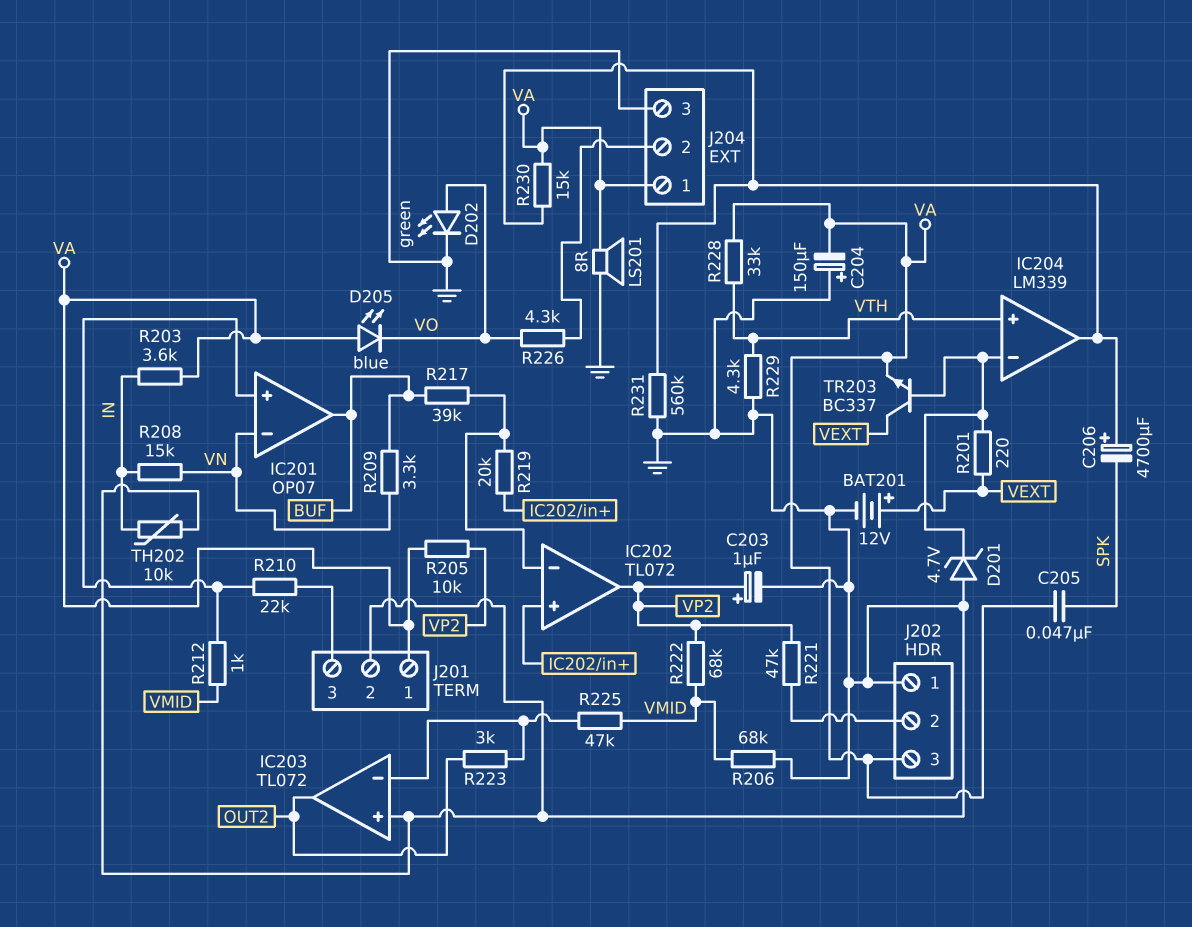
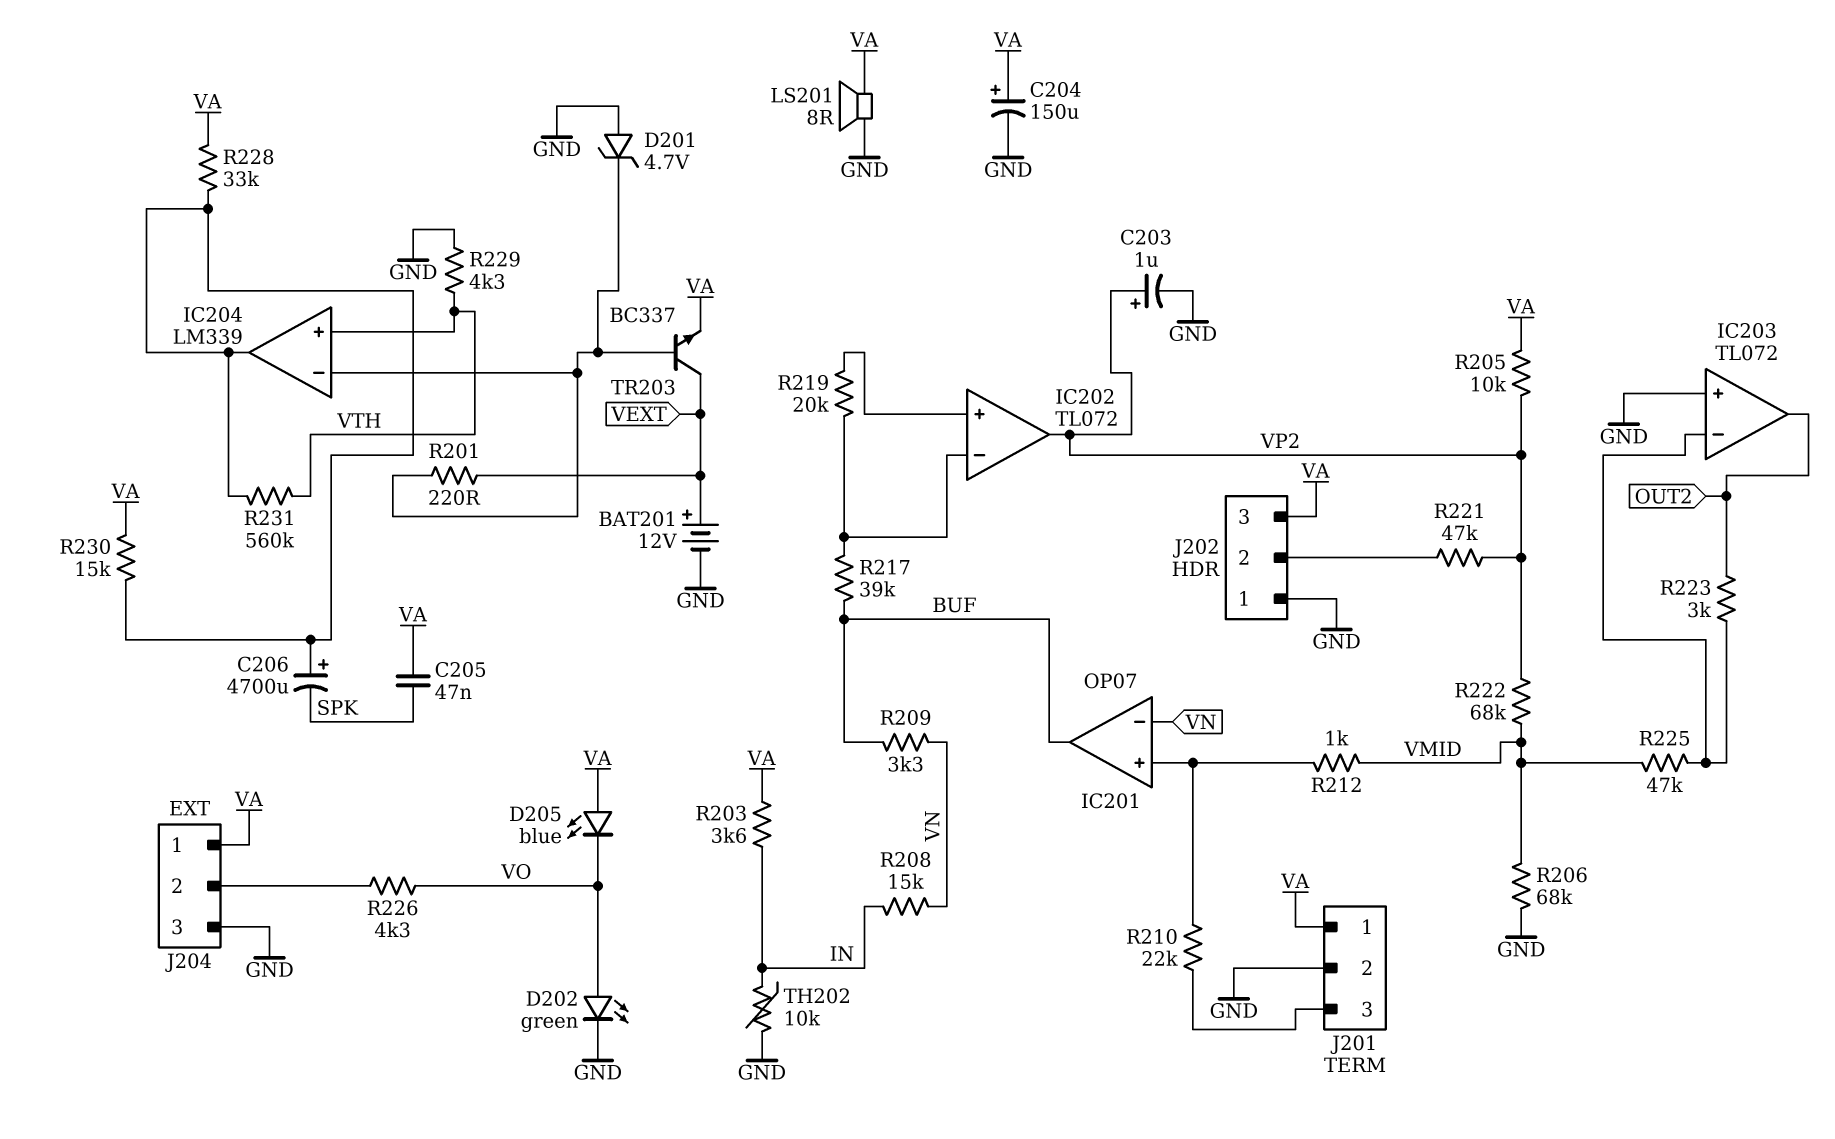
C204: 150uF (plus GND, minus VA) -> 150uF (plus VA, minus GND)
R228: 33k (VA, VTH) -> 33k (IC204/out, VA)
R231: 560k (GND, IC204/out) -> 560k (IC204/out, VTH)

